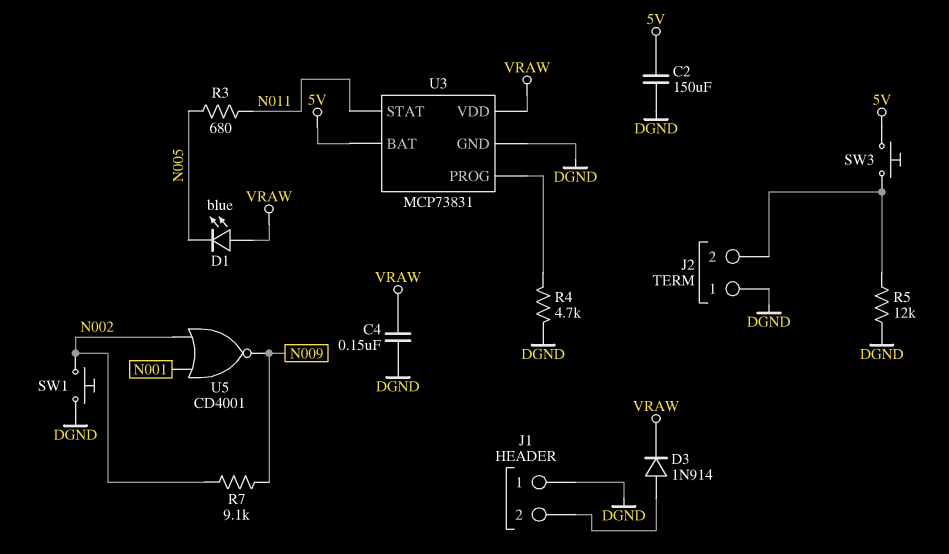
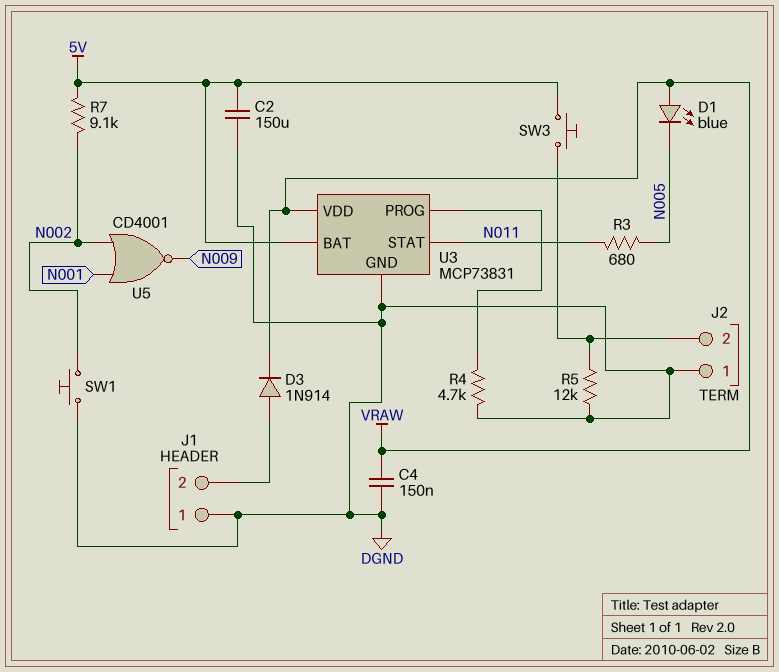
R7: 9.1k (N002, N009) -> 9.1k (5V, N002)

